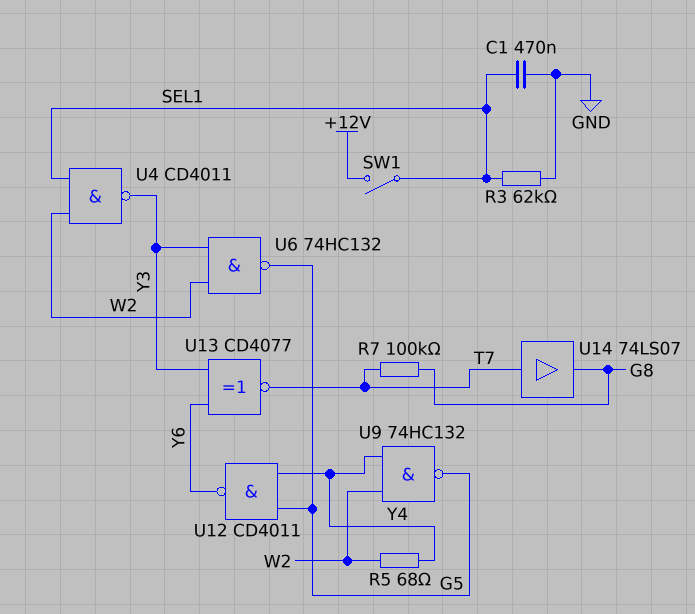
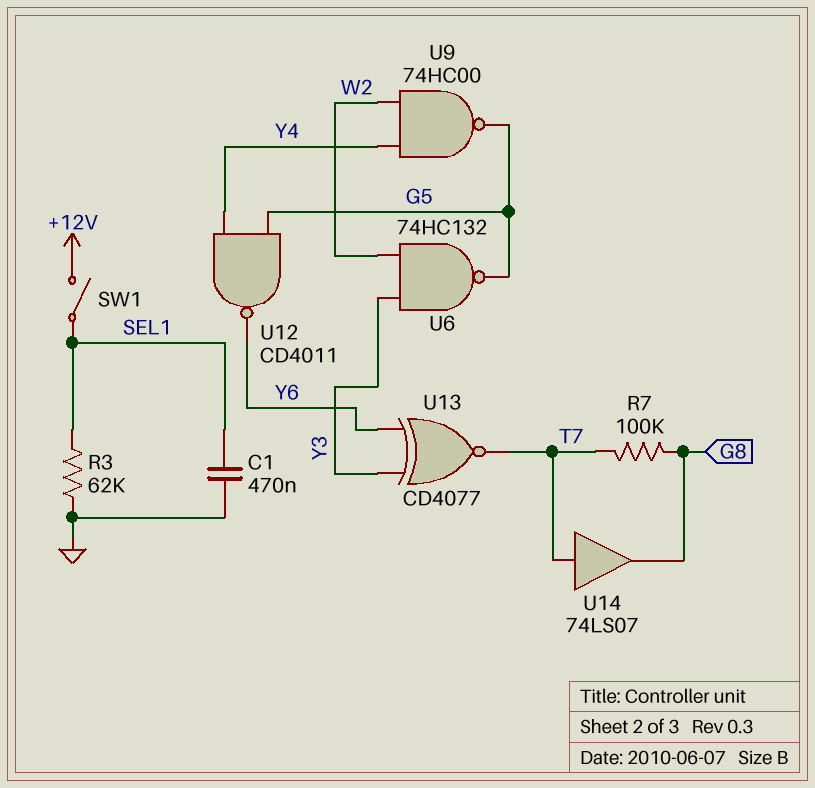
R5: 68 (W2, Y4) -> none
U4: NAND CD4011 (in SEL1, in W2, out Y3) -> none
U9: NAND 74HC132 (in W2, in Y4, out G5) -> NAND 74HC00 (in W2, in Y4, out G5)

